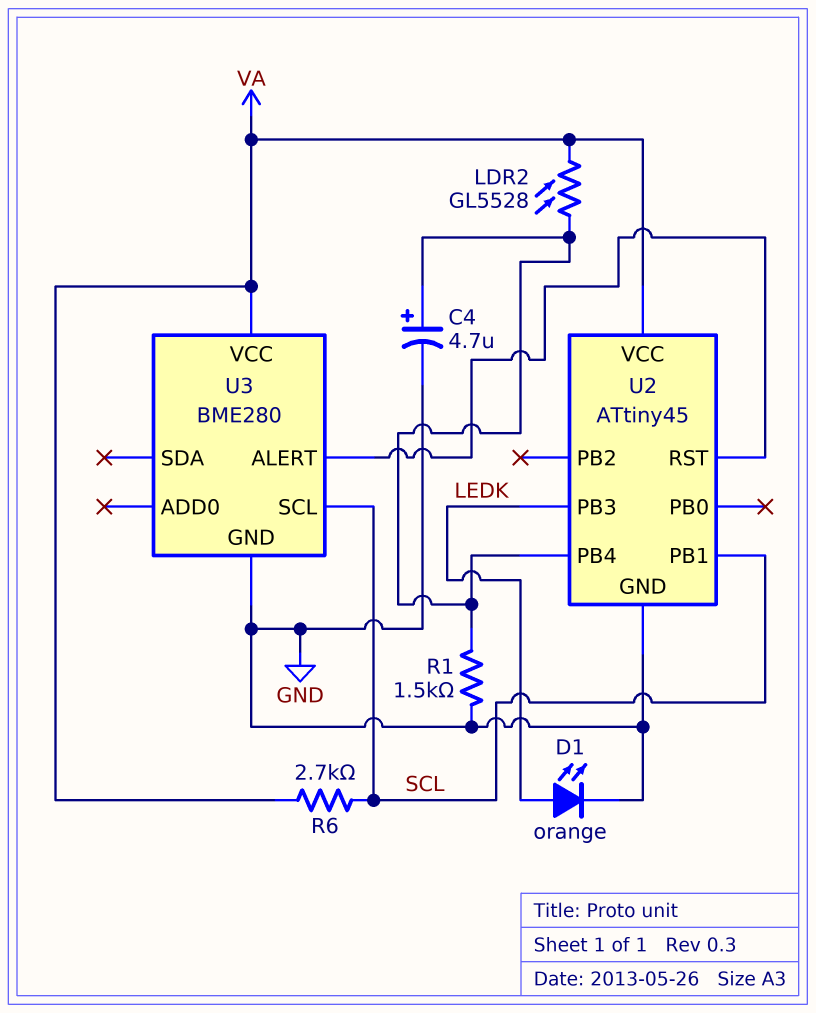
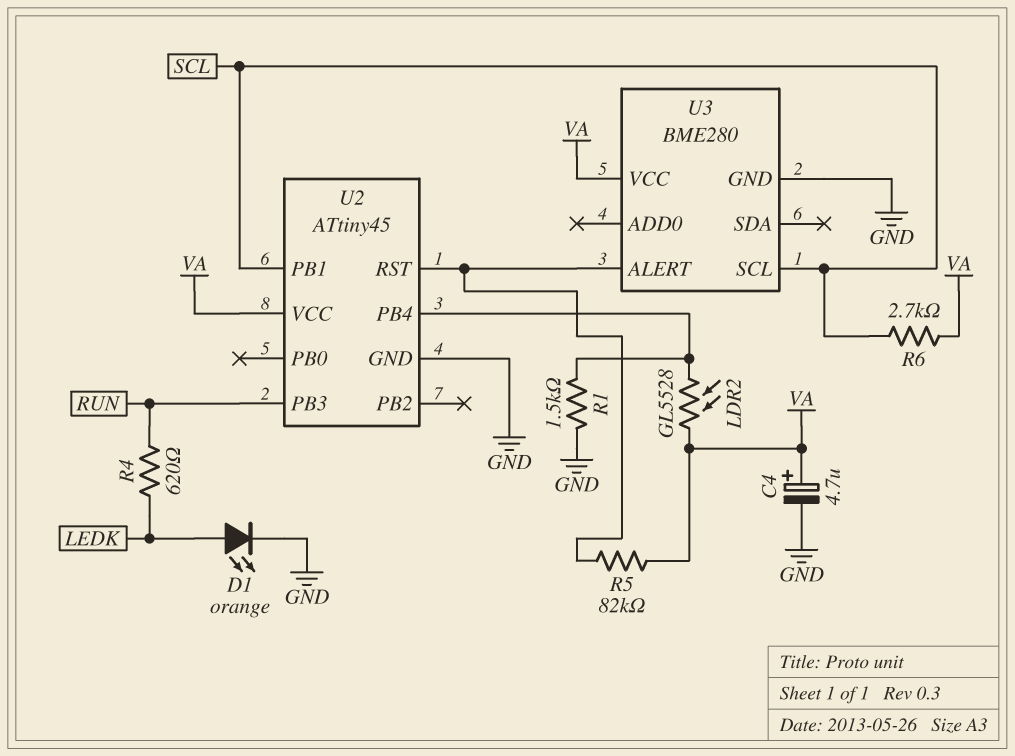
C4: 4.7uF (plus U2/PB4, minus GND) -> 4.7uF (plus VA, minus GND)
R4: none -> 620 (LEDK, RUN)
R5: none -> 82k (U2/RST, VA)
U2 pin PB3: LEDK -> RUN

